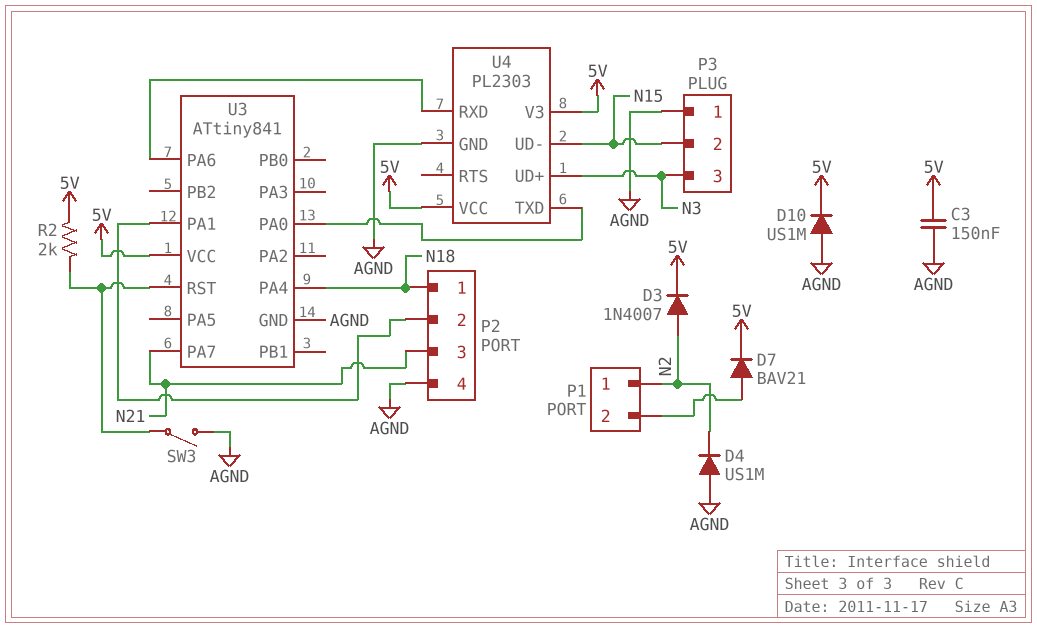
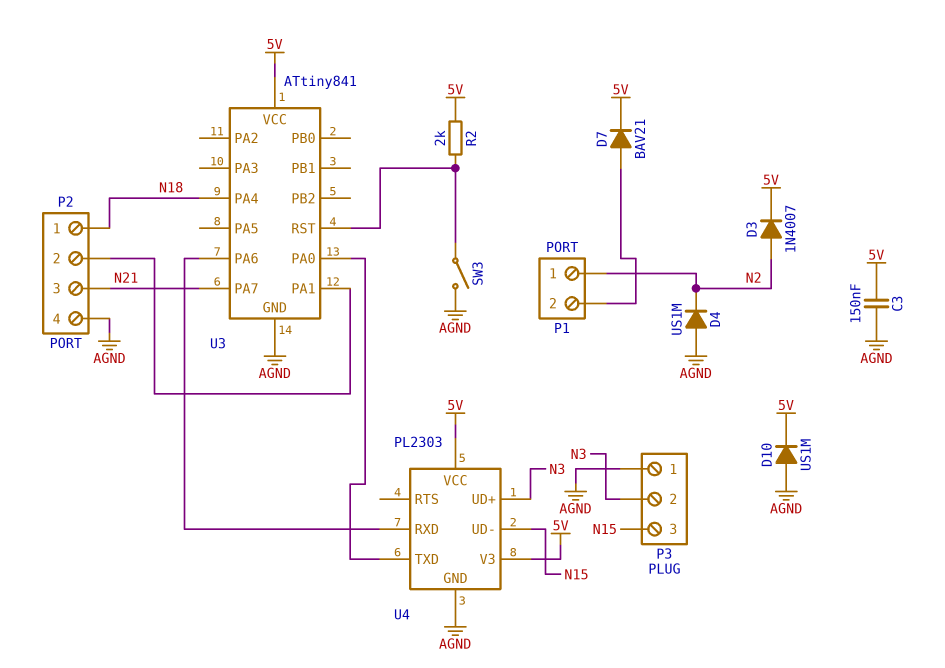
P3 pin 2: N15 -> N3
P3 pin 3: N3 -> N15

